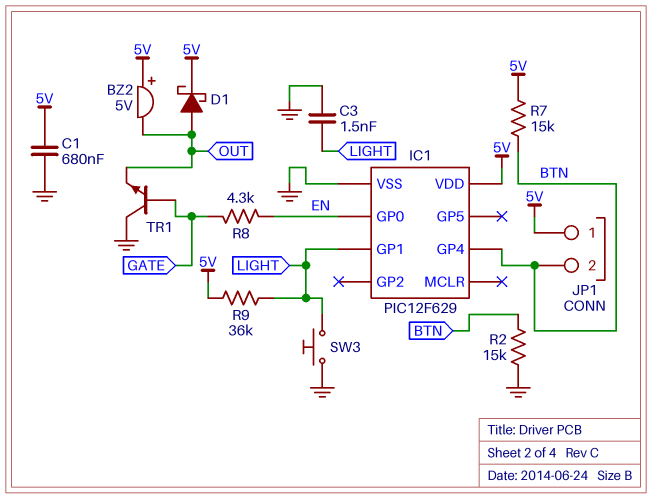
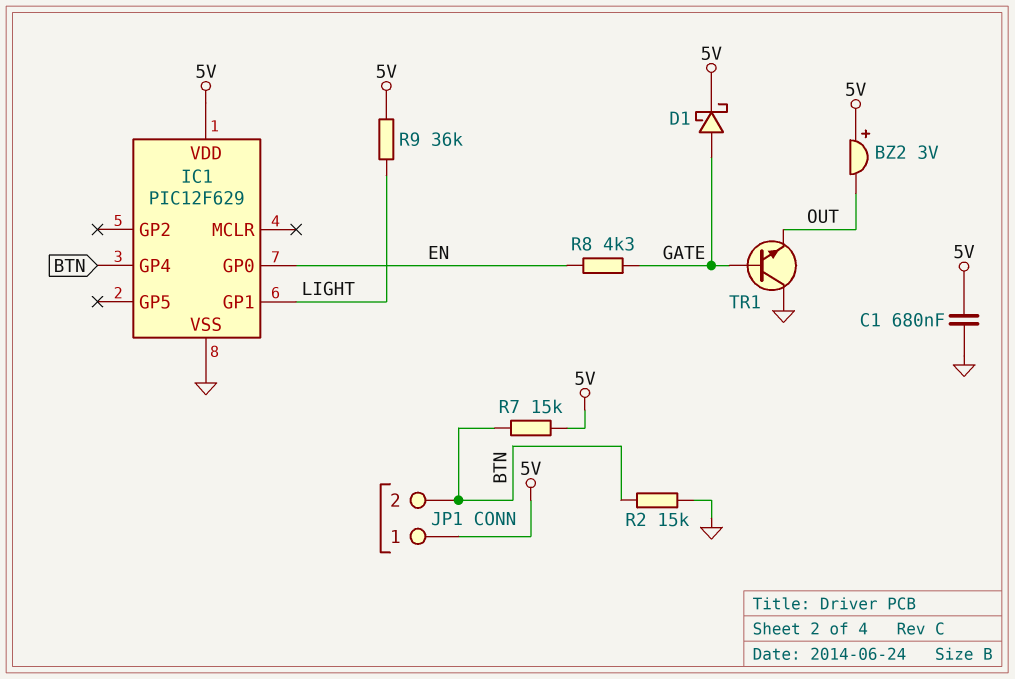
BZ2: buzzer 5V (plus 5V, minus OUT) -> buzzer 3V (plus 5V, minus OUT)
C3: 1.5nF (GND, LIGHT) -> none
D1: schottky (A OUT, K 5V) -> schottky (A GATE, K 5V)
SW3: button (GND, LIGHT) -> none

